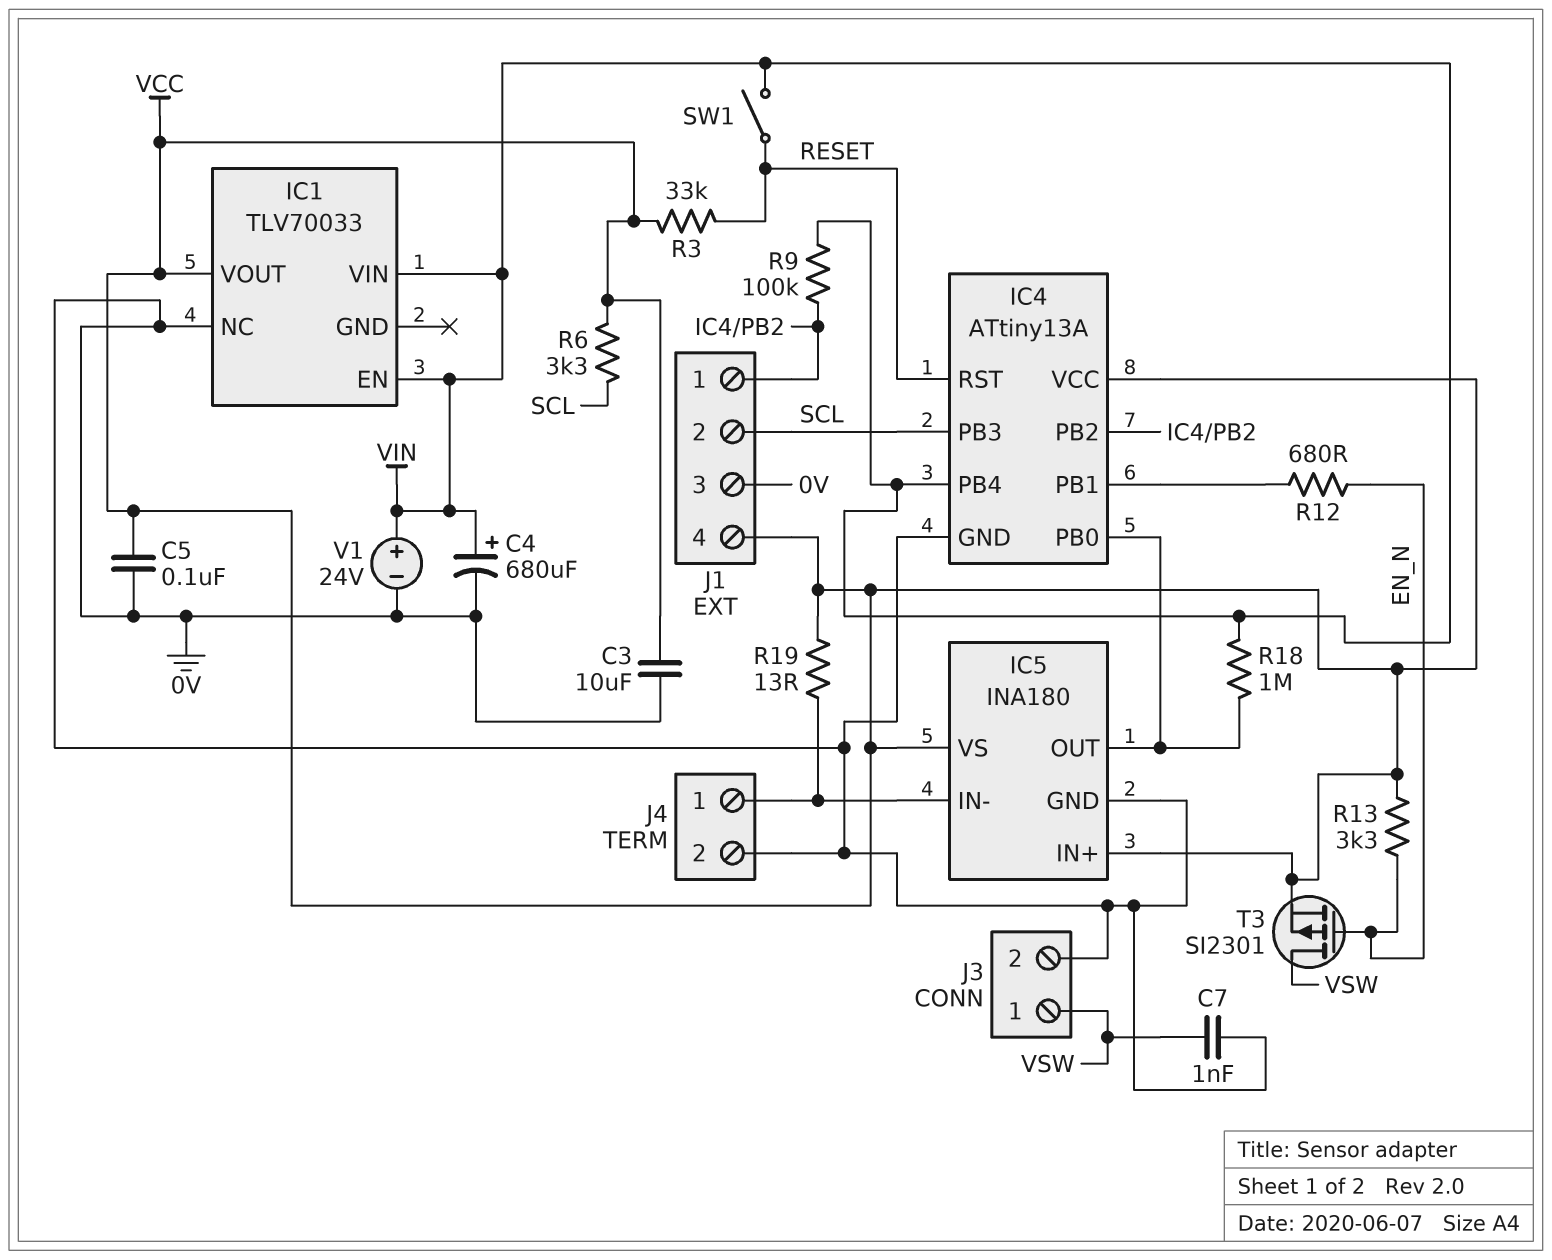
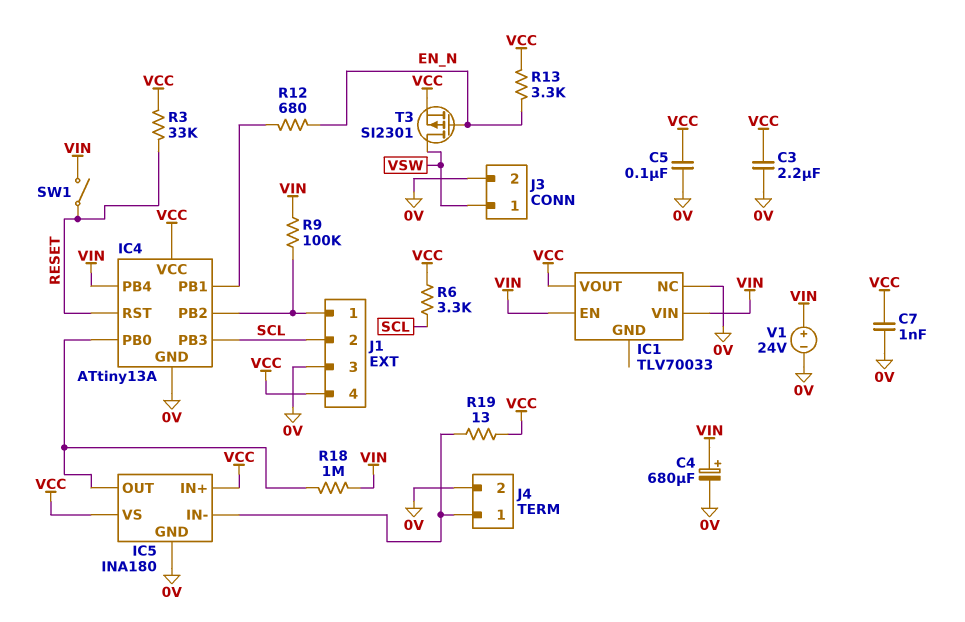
C3: 10uF (0V, VCC) -> 2.2uF (0V, VCC)
C7: 1nF (0V, VSW) -> 1nF (0V, VCC)

